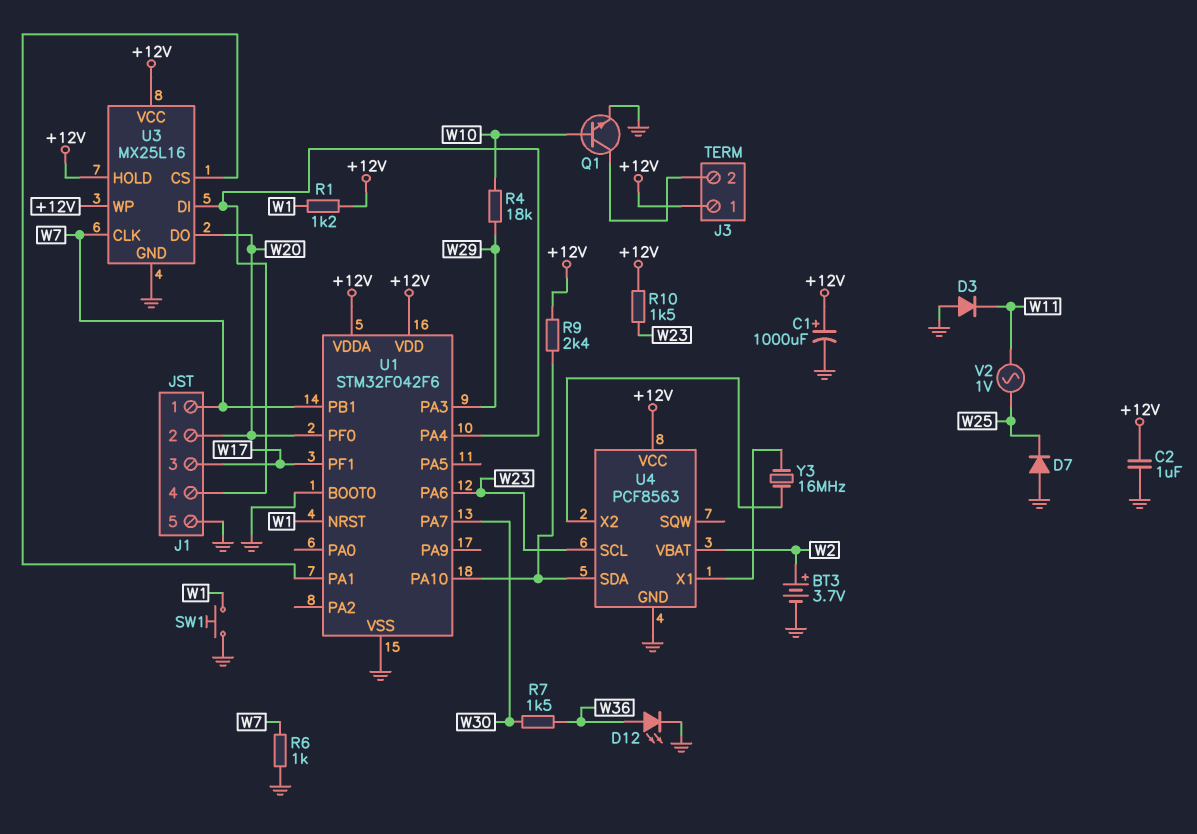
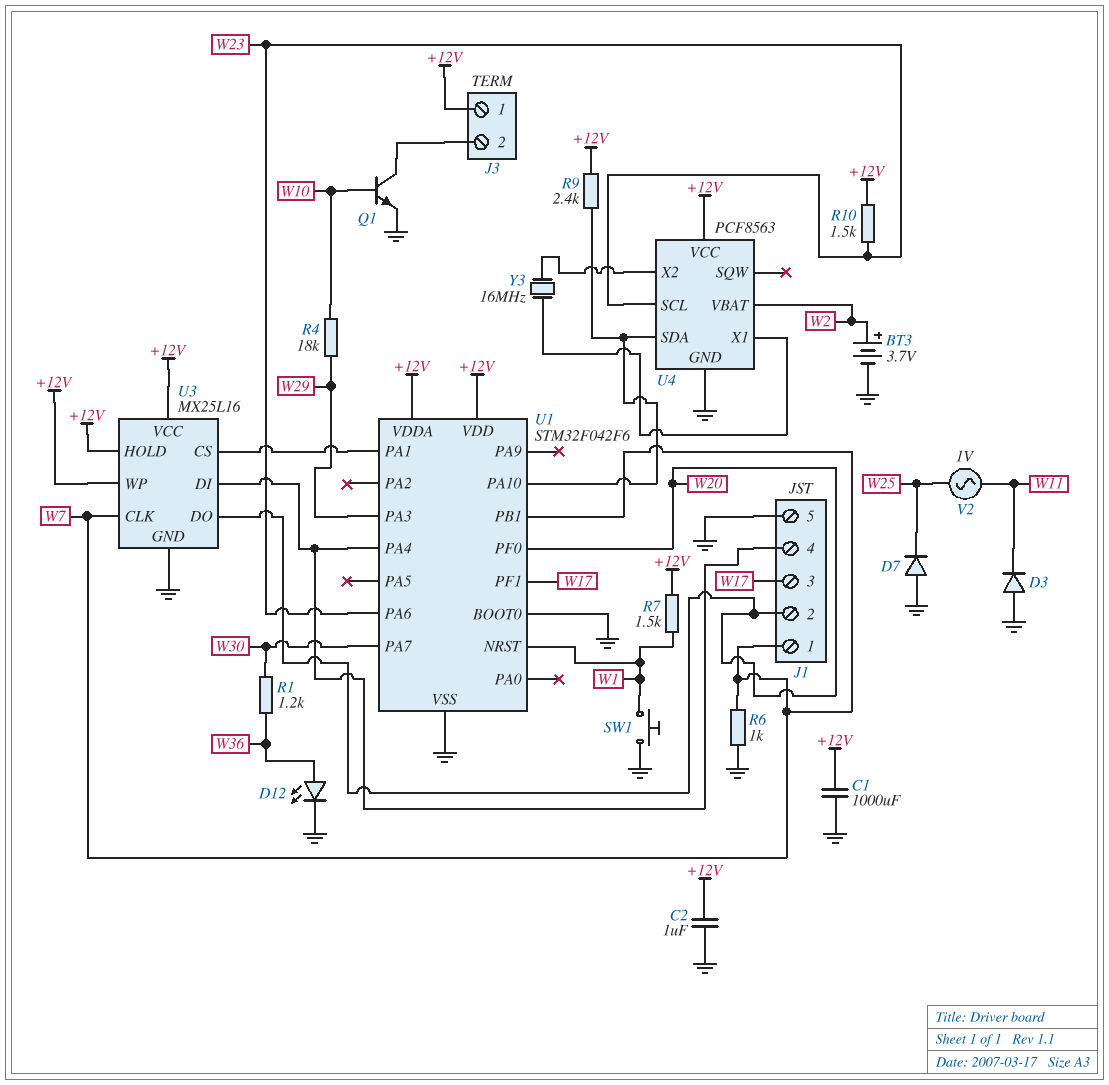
C1: 1000uF (plus +12V, minus GND) -> 1000uF (+12V, GND)
R1: 1.2k (+12V, W1) -> 1.2k (W30, W36)
R7: 1.5k (W30, W36) -> 1.5k (+12V, W1)

